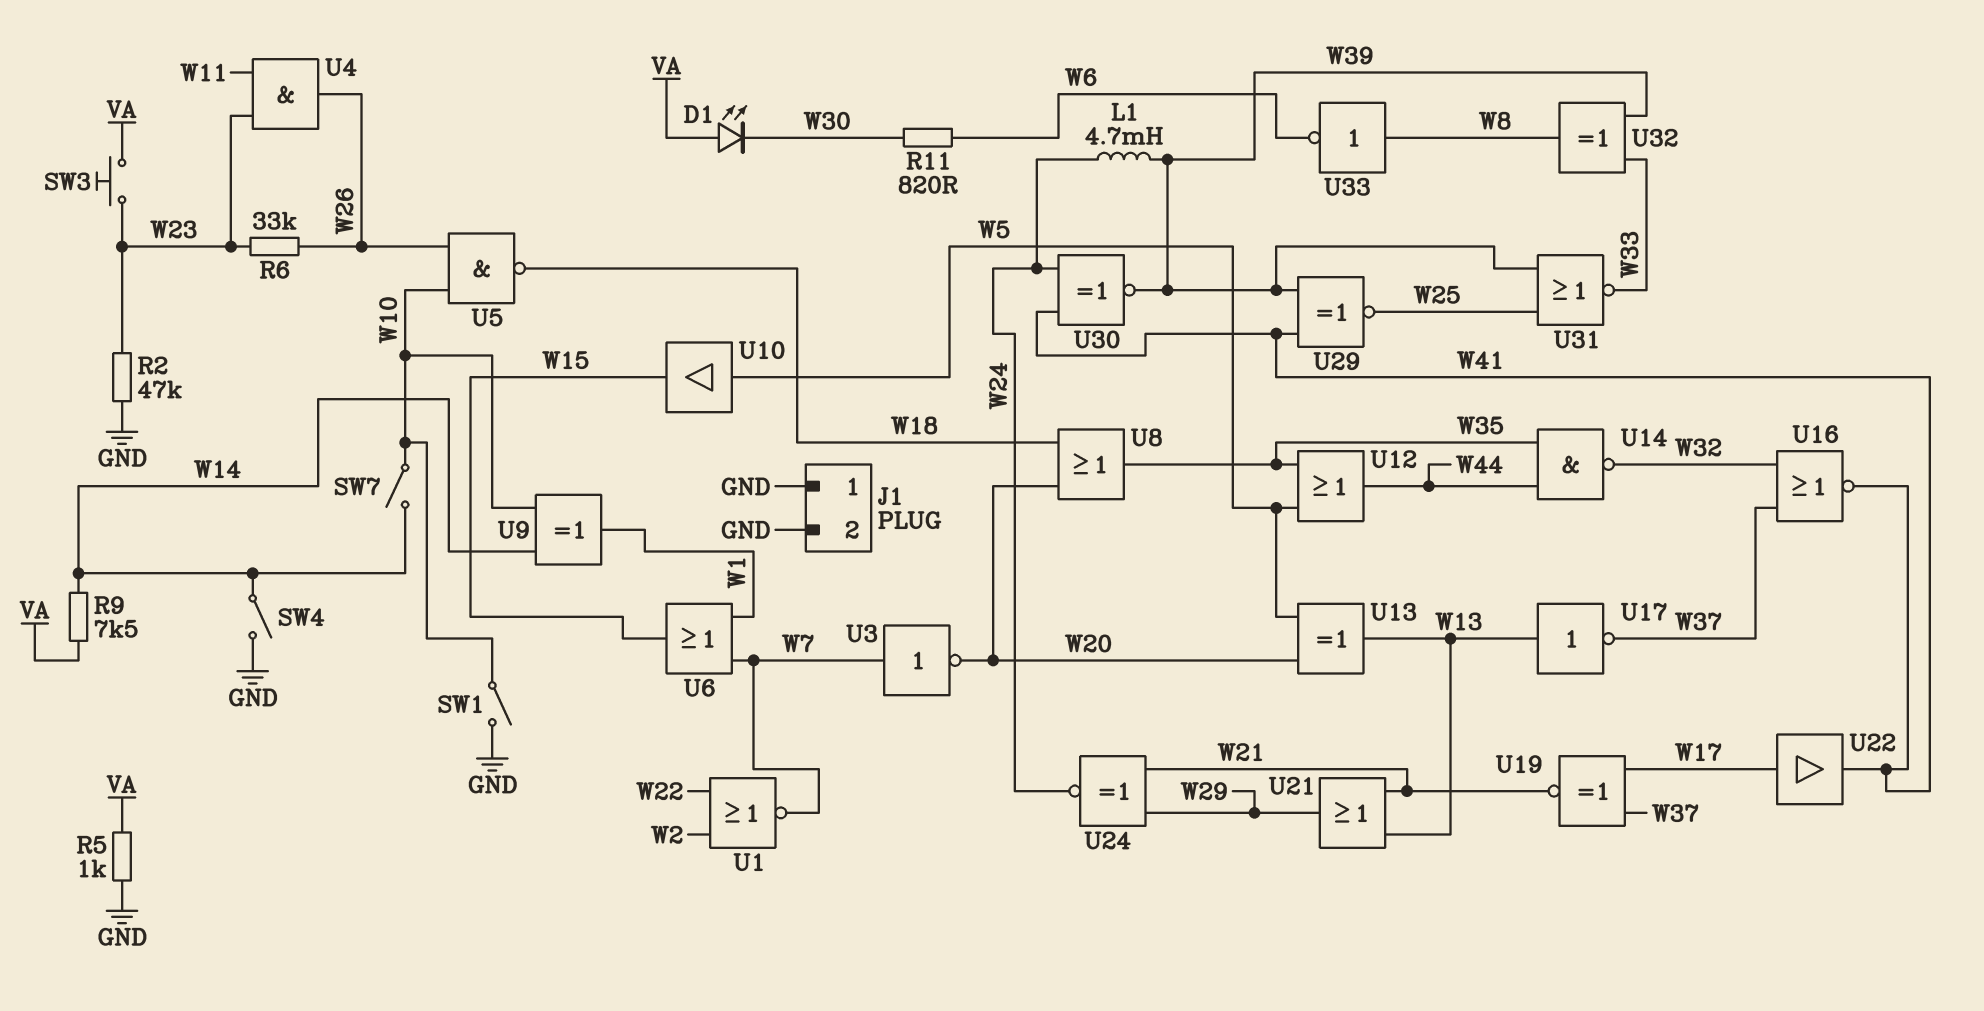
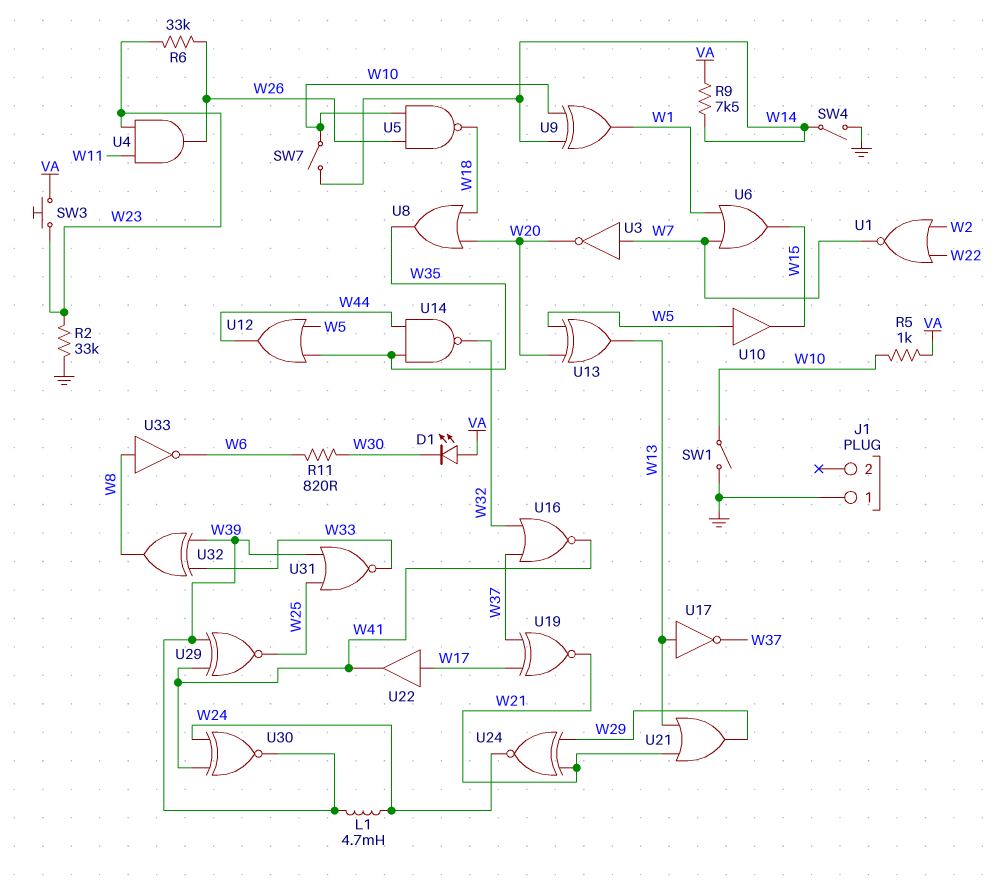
J1 pin 2: GND -> none
R2: 47k (GND, W23) -> 33k (GND, W23)
R5: 1k (GND, VA) -> 1k (VA, W10)

